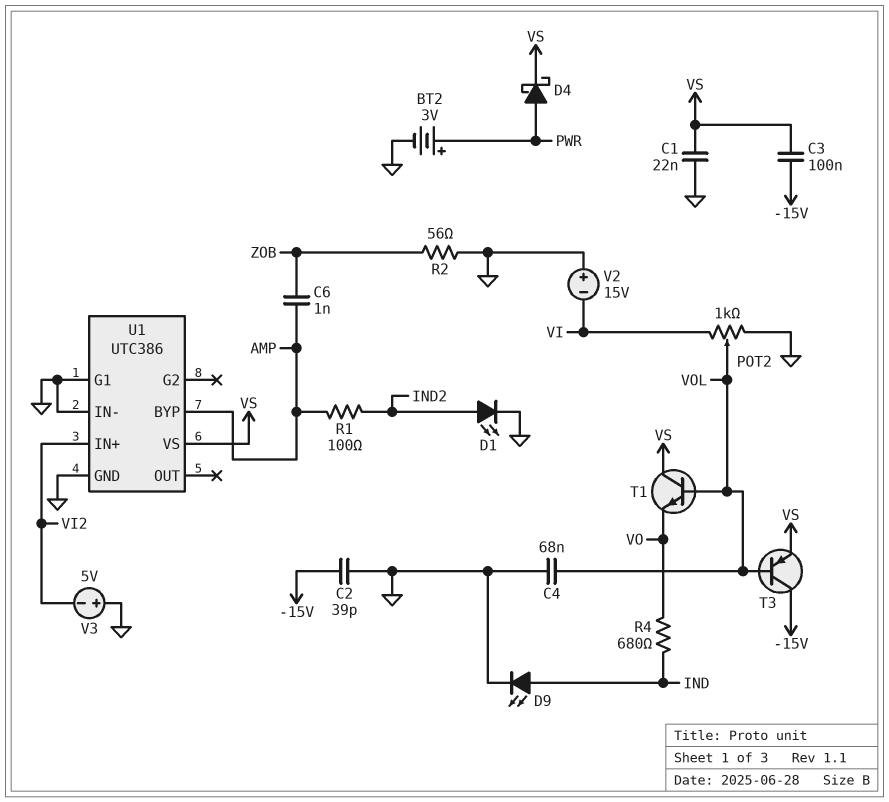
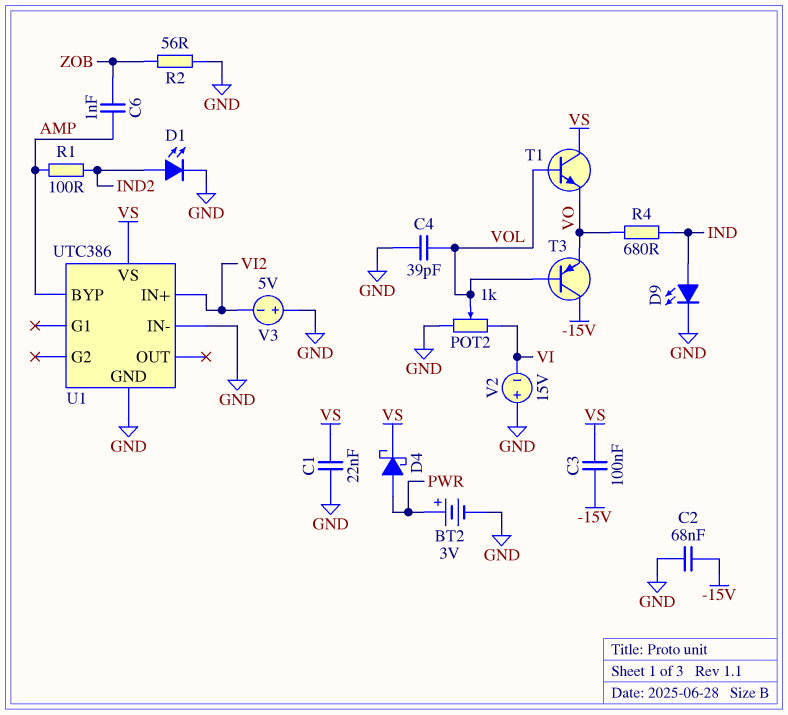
C2: 39pF (-15V, GND) -> 68nF (-15V, GND)
C4: 68nF (GND, VOL) -> 39pF (GND, VOL)
T3: PNP (B VOL, C -15V, E VS) -> PNP (B VOL, C -15V, E VO)
U1 pin G1: GND -> none

